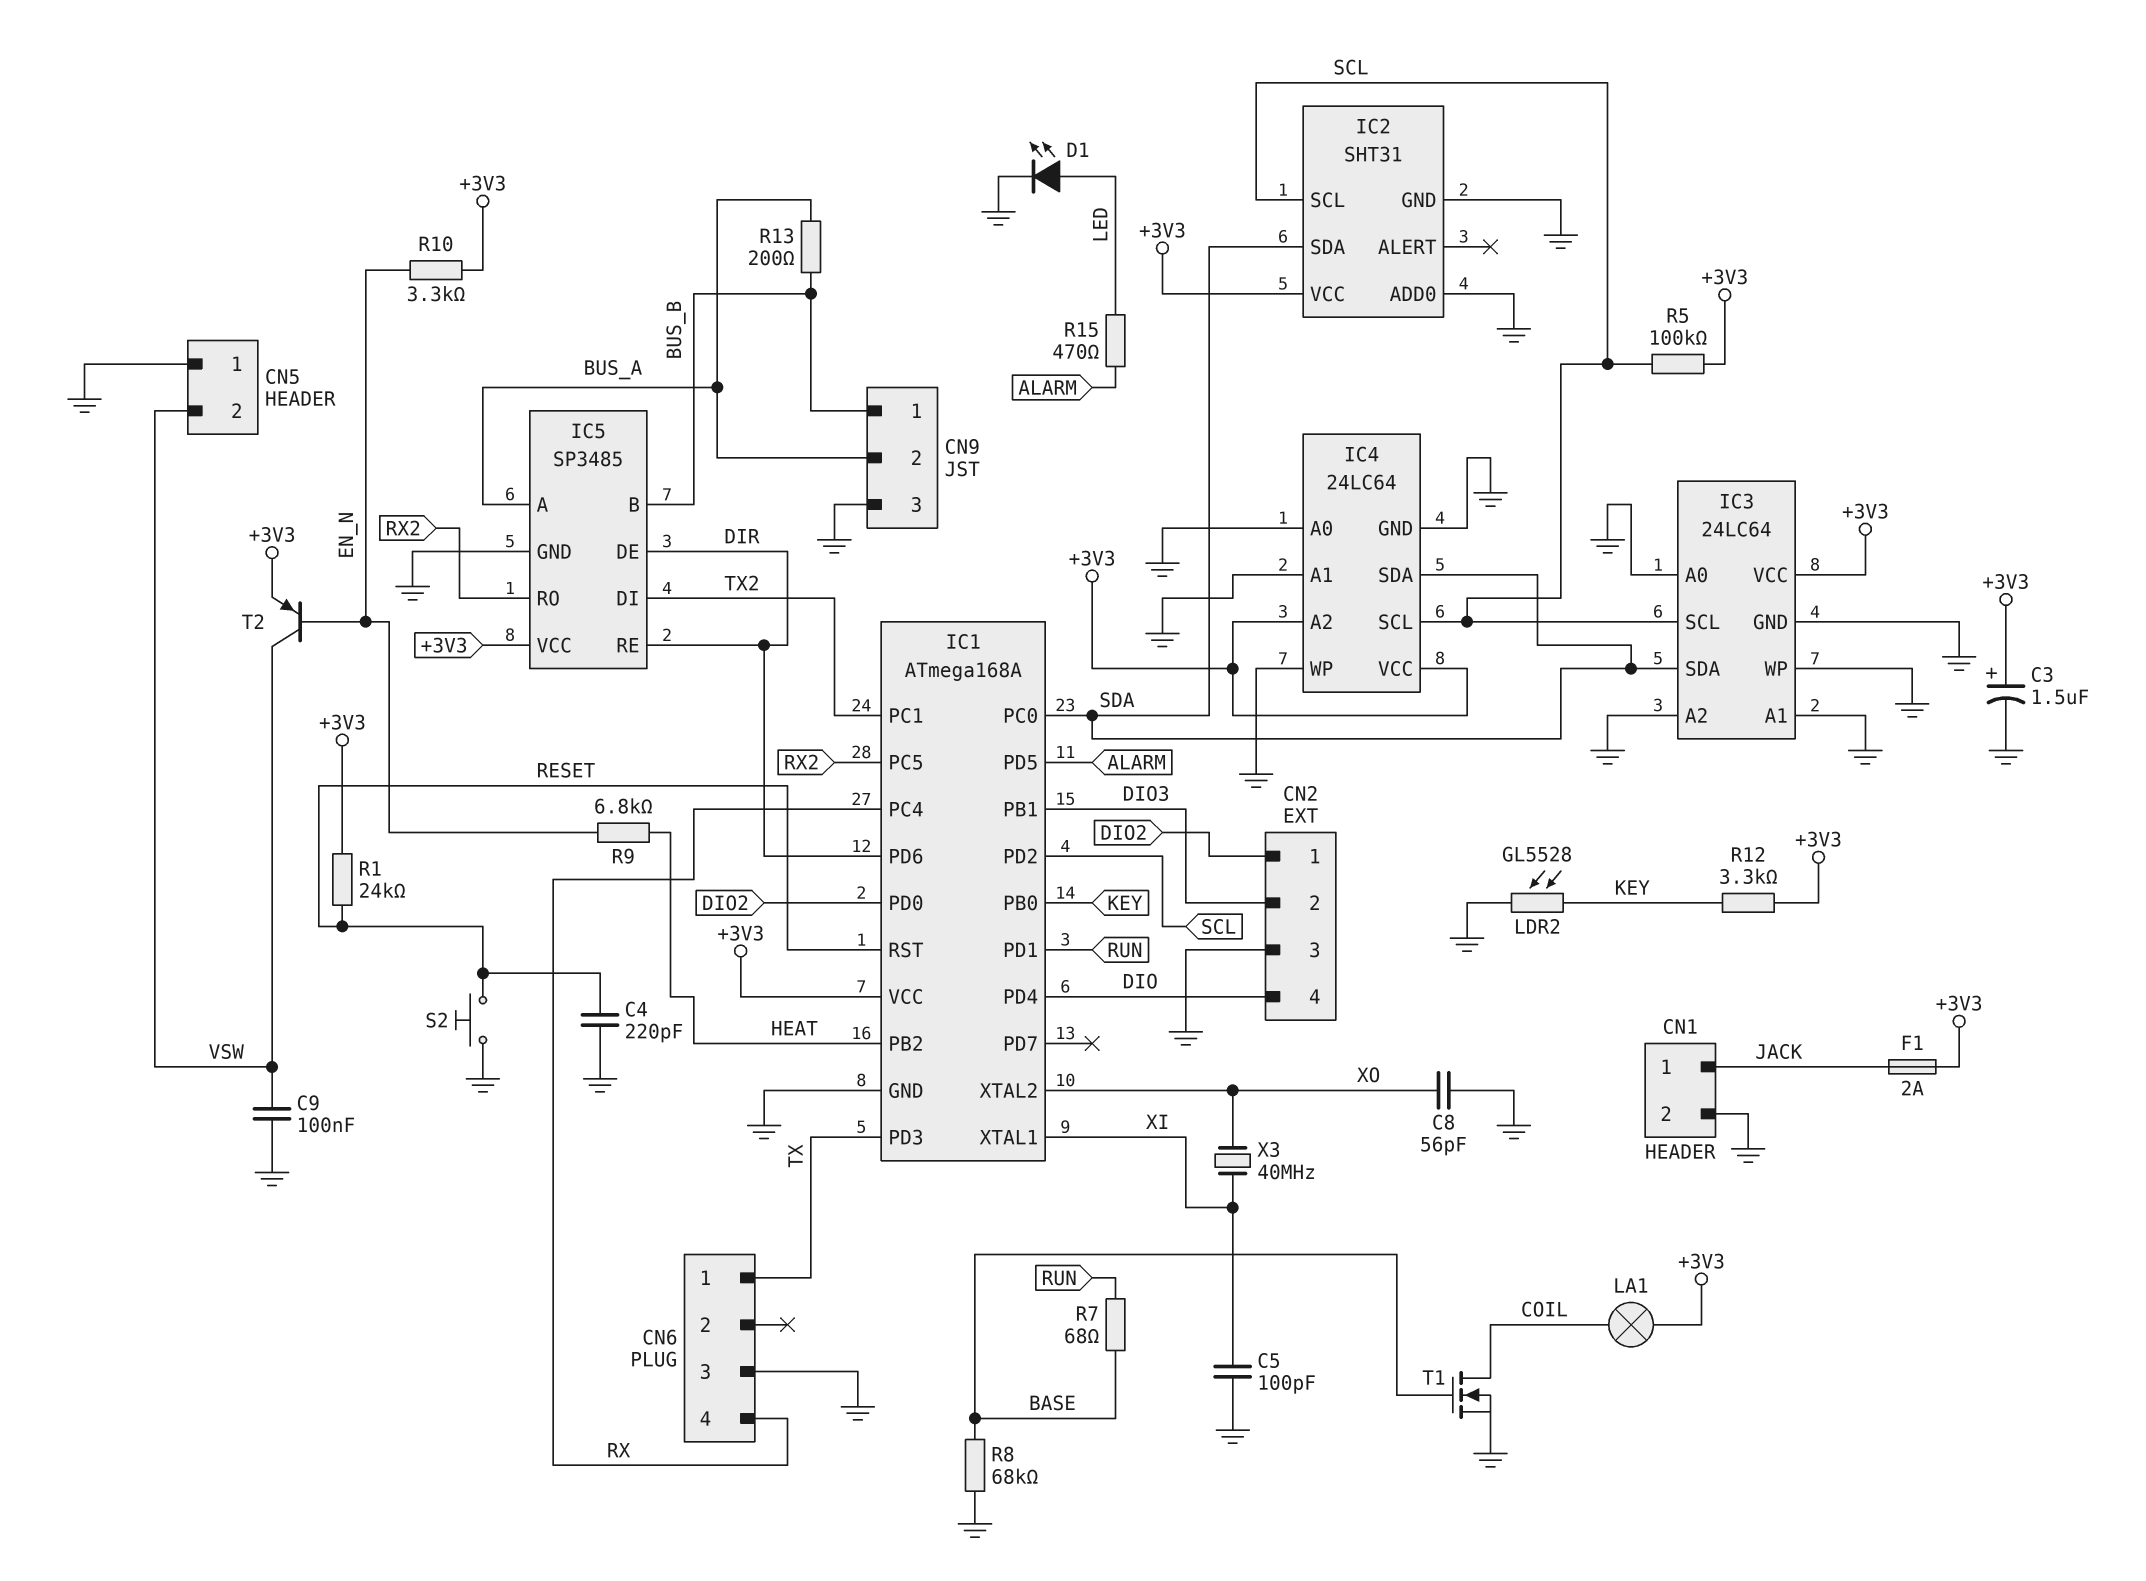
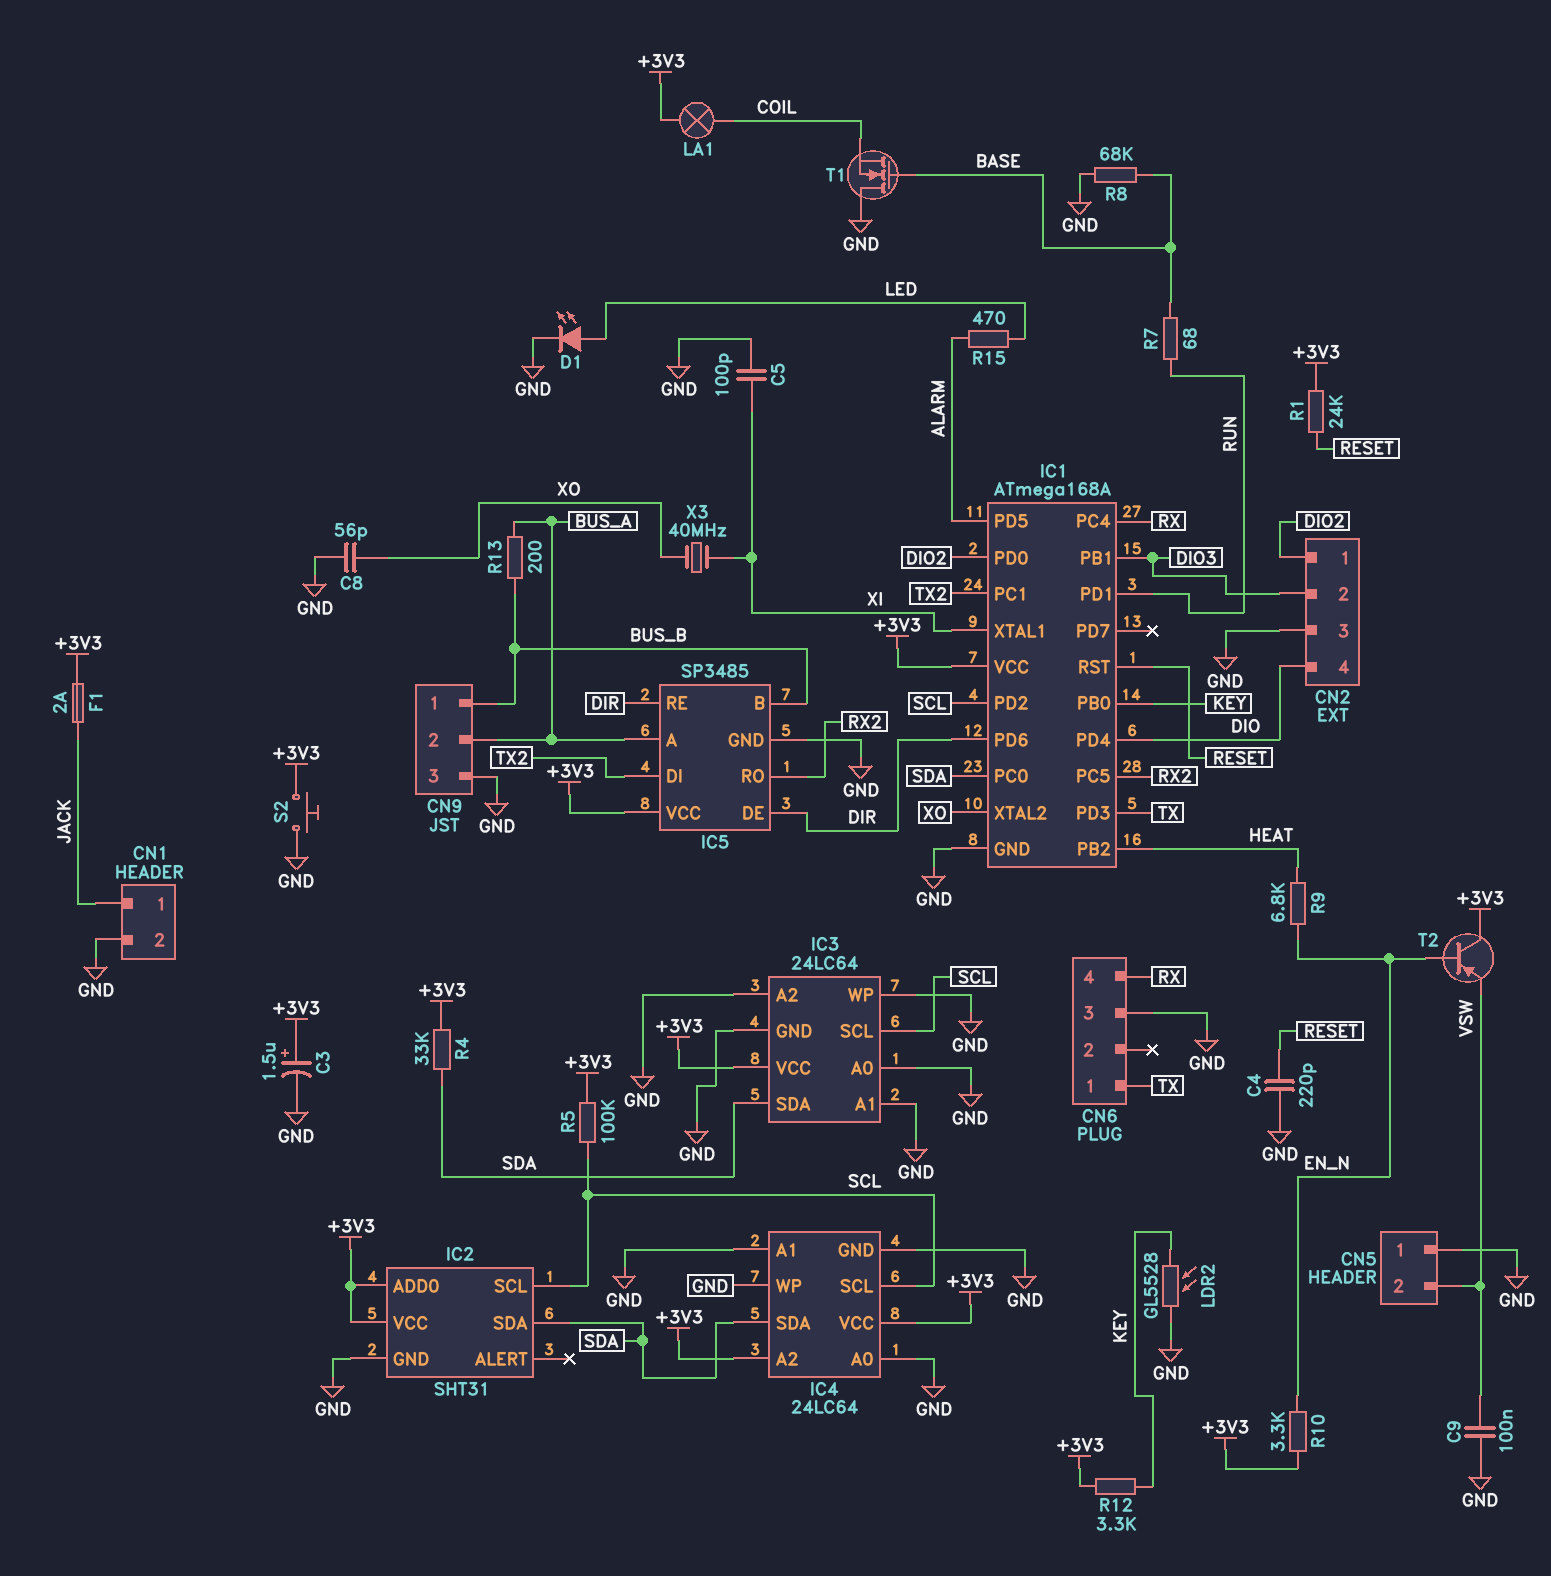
IC2 pin ADD0: GND -> +3V3
R4: none -> 33k (+3V3, SDA)
S2: button (GND, RESET) -> button (+3V3, GND)
T1: NMOS (G BASE, D COIL, S GND) -> NMOS (G BASE, D GND, S COIL)
T2: PNP (B EN_N, C VSW, E +3V3) -> PNP (B EN_N, C +3V3, E VSW)

